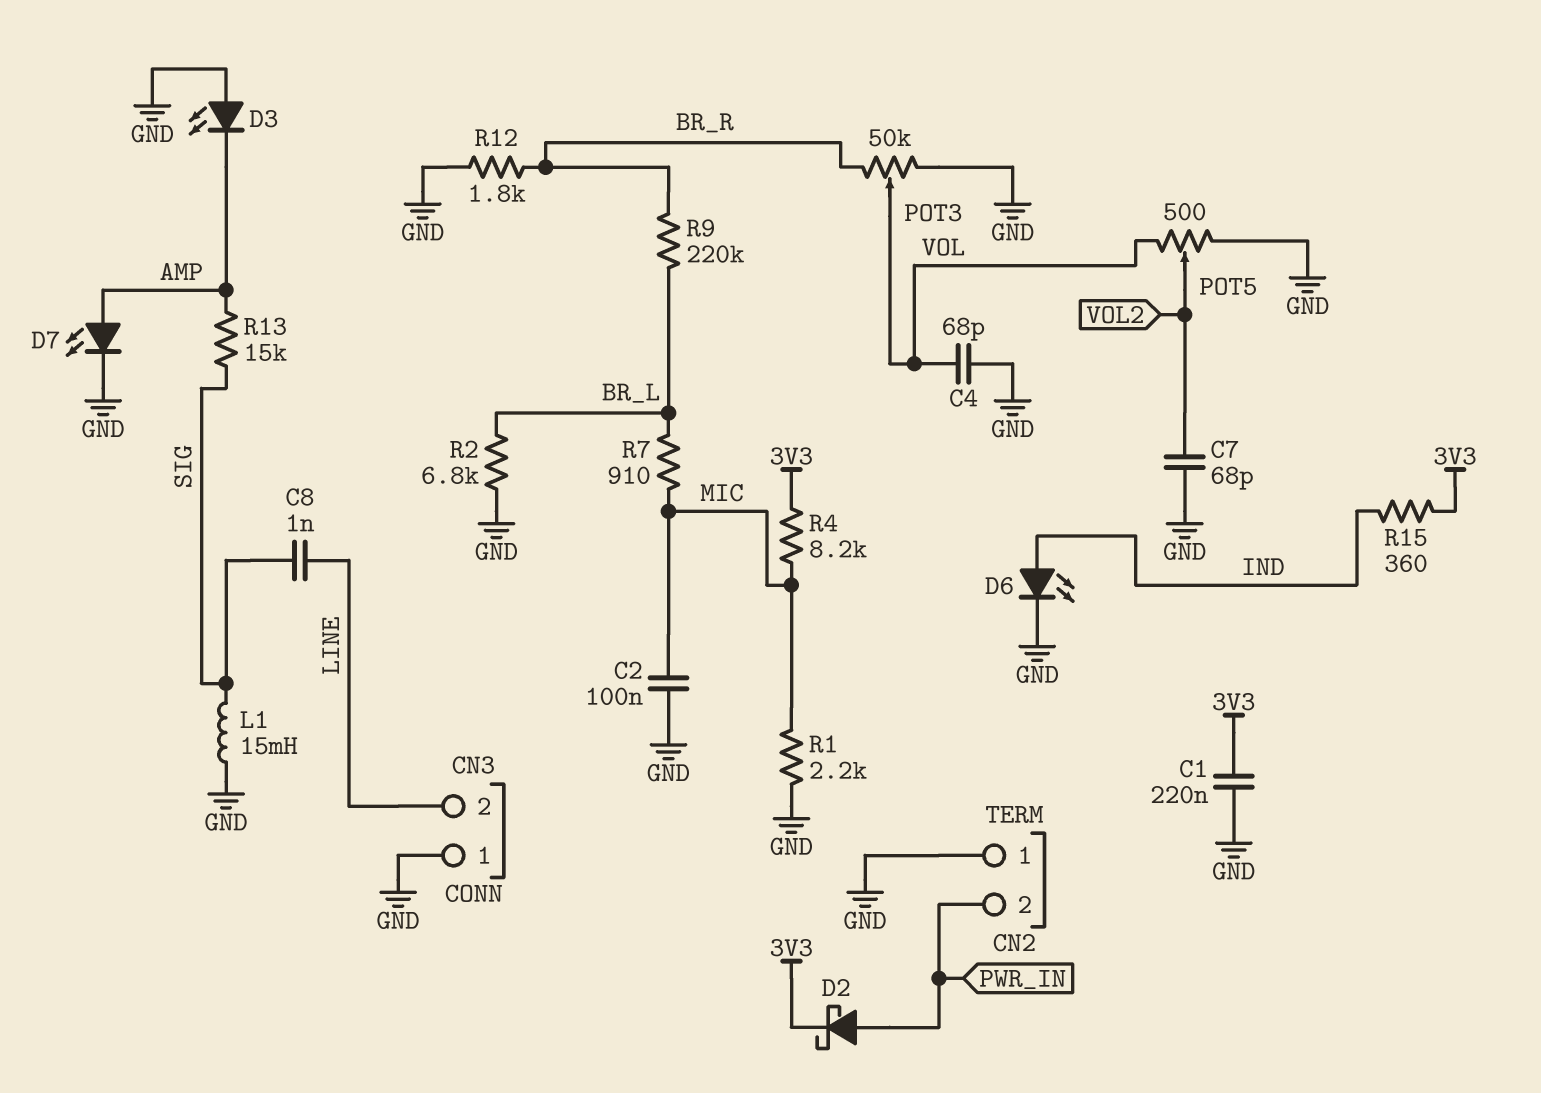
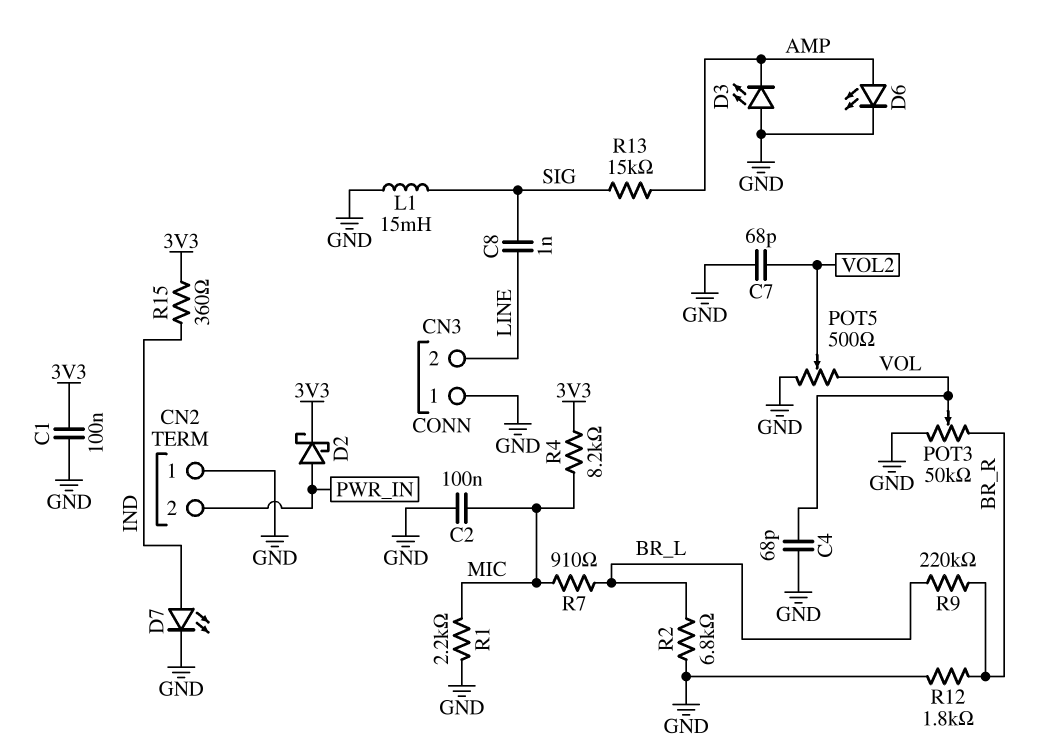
C1: 220nF (3V3, GND) -> 100nF (3V3, GND)
D6: LED (A IND, K GND) -> LED (A AMP, K GND)
D7: LED (A AMP, K GND) -> LED (A IND, K GND)

